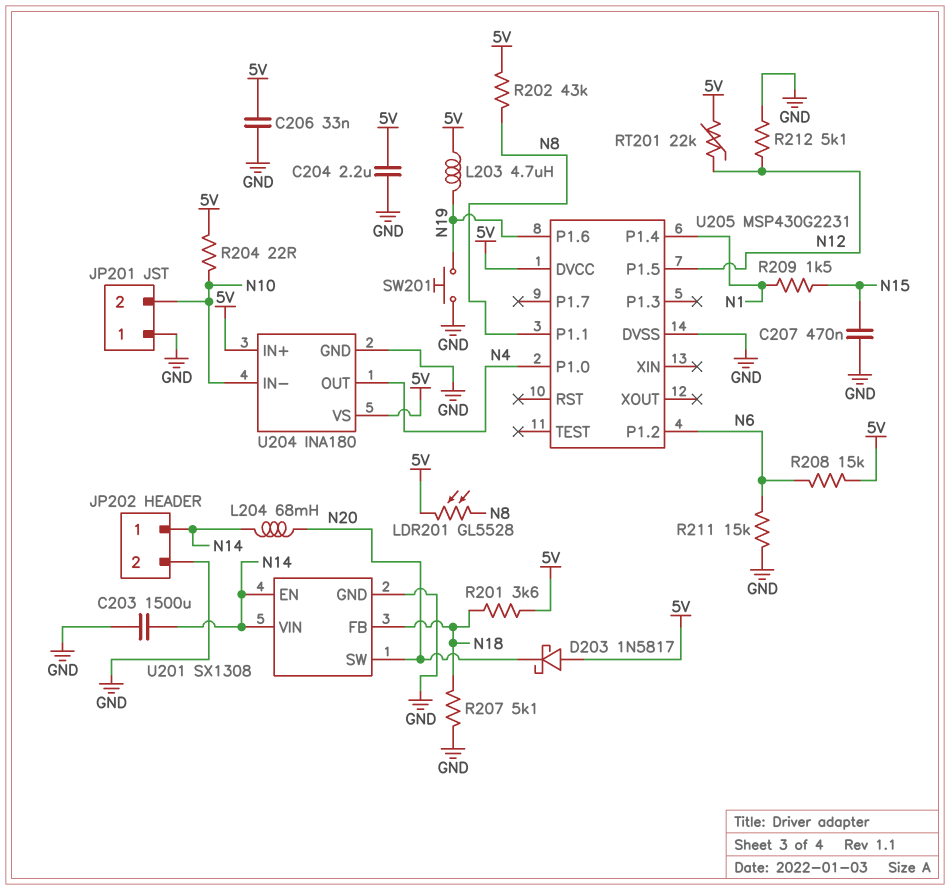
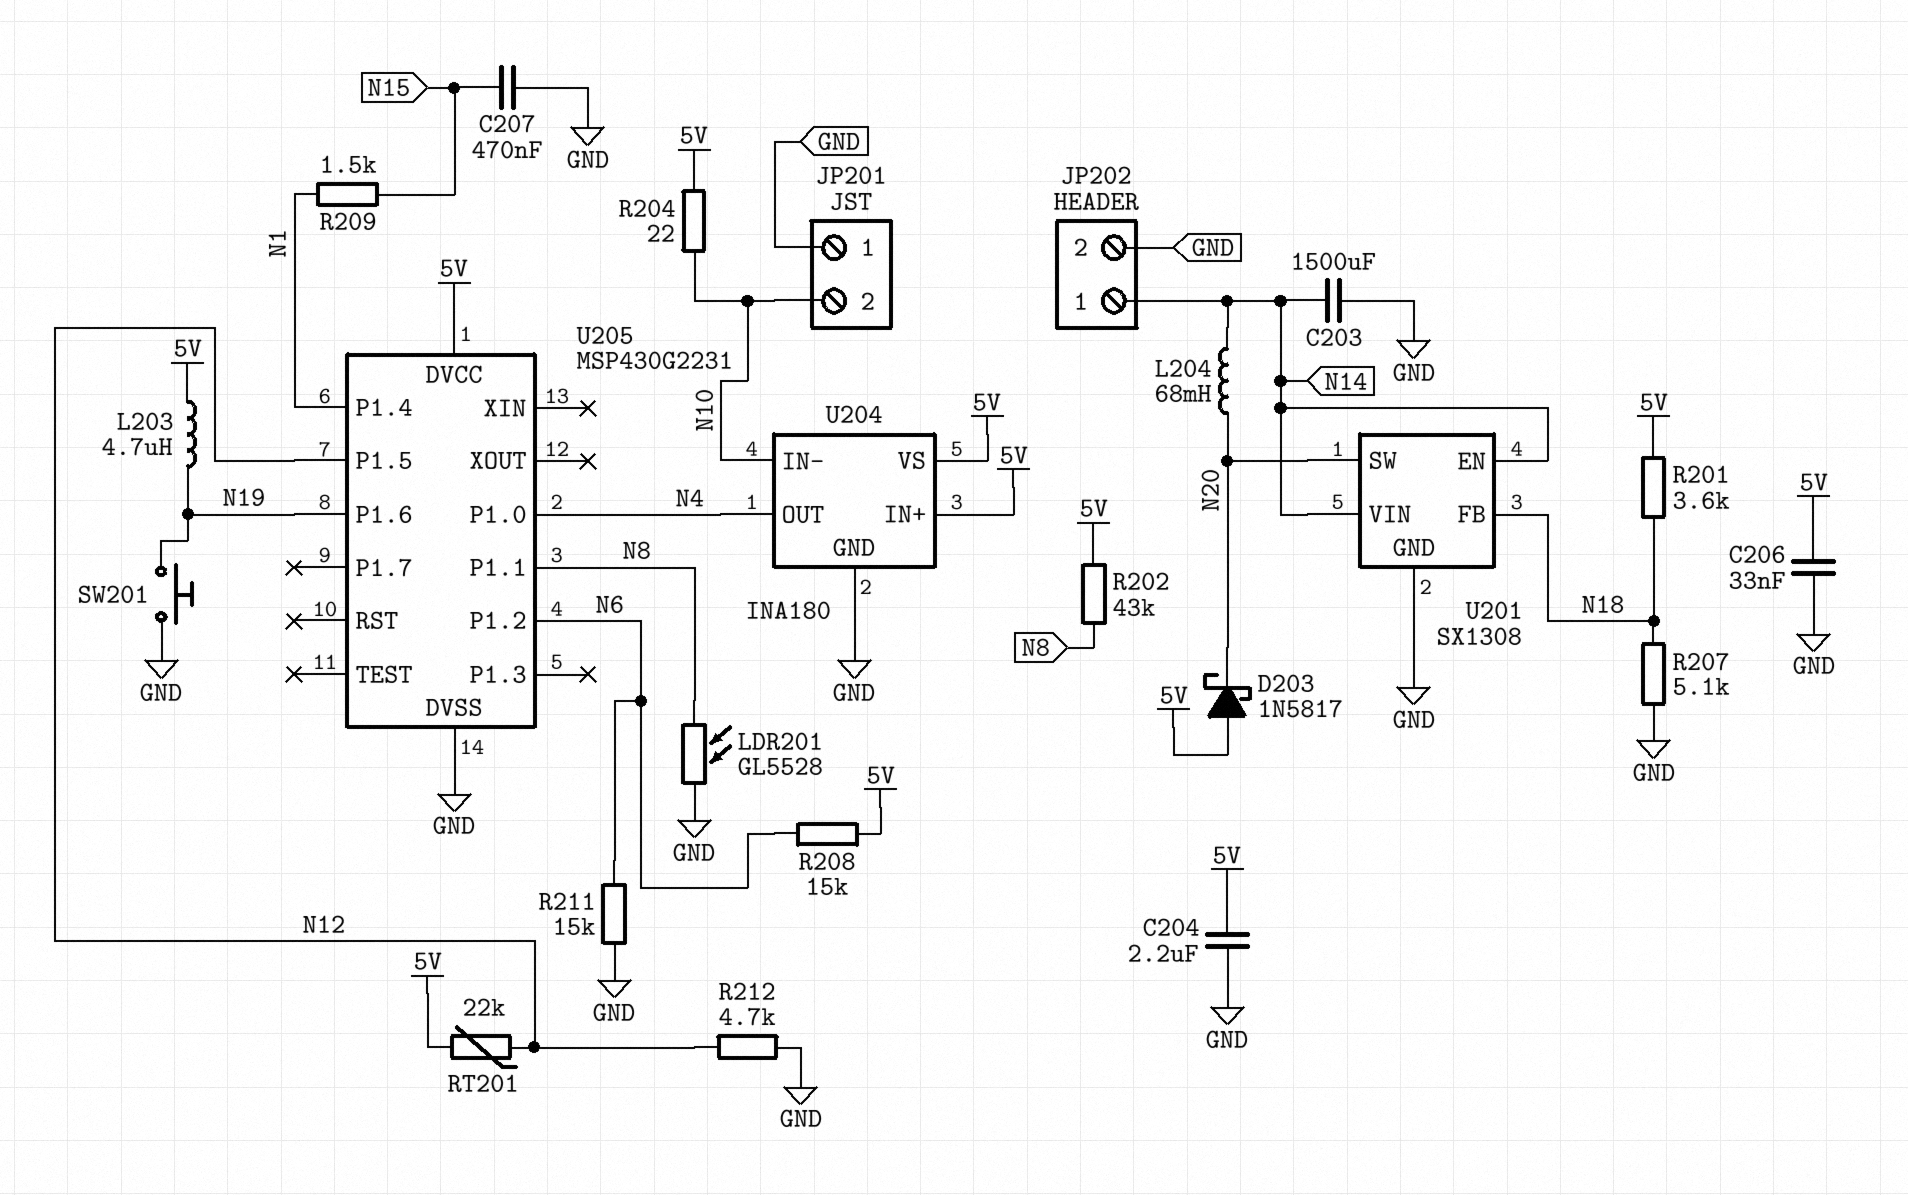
LDR201: GL5528 (5V, N8) -> GL5528 (GND, N8)
R212: 5.1k (GND, N12) -> 4.7k (GND, N12)

